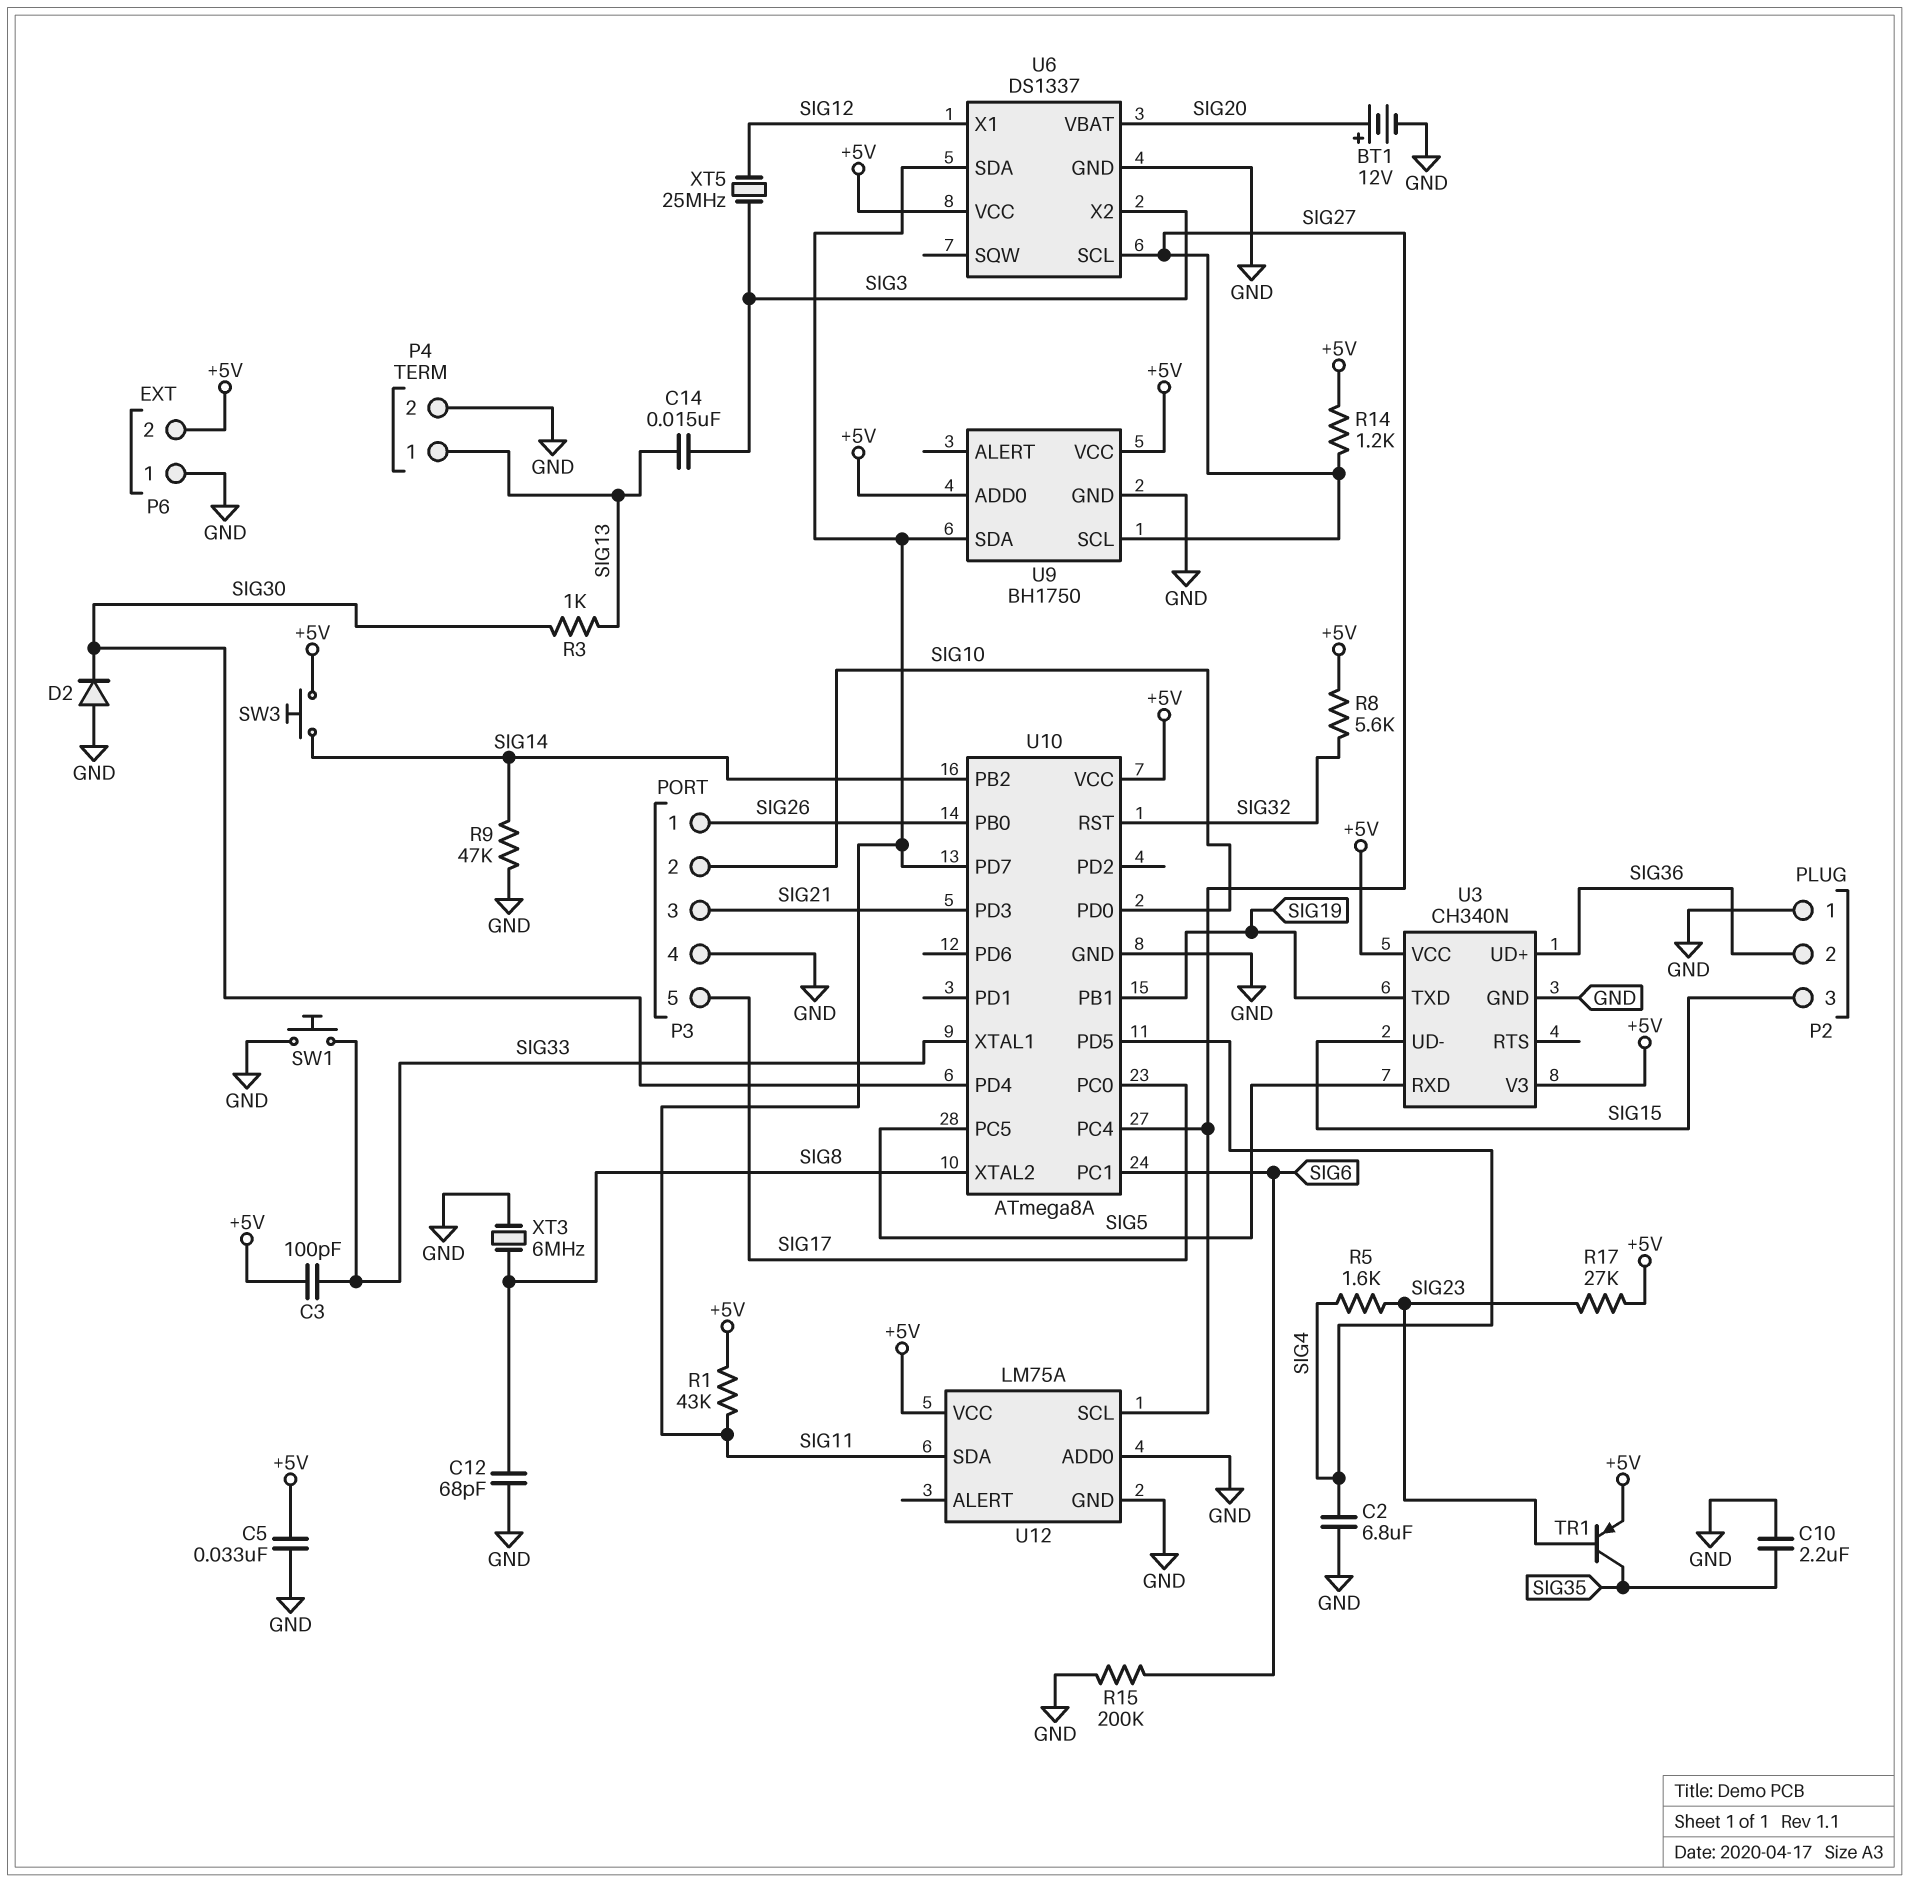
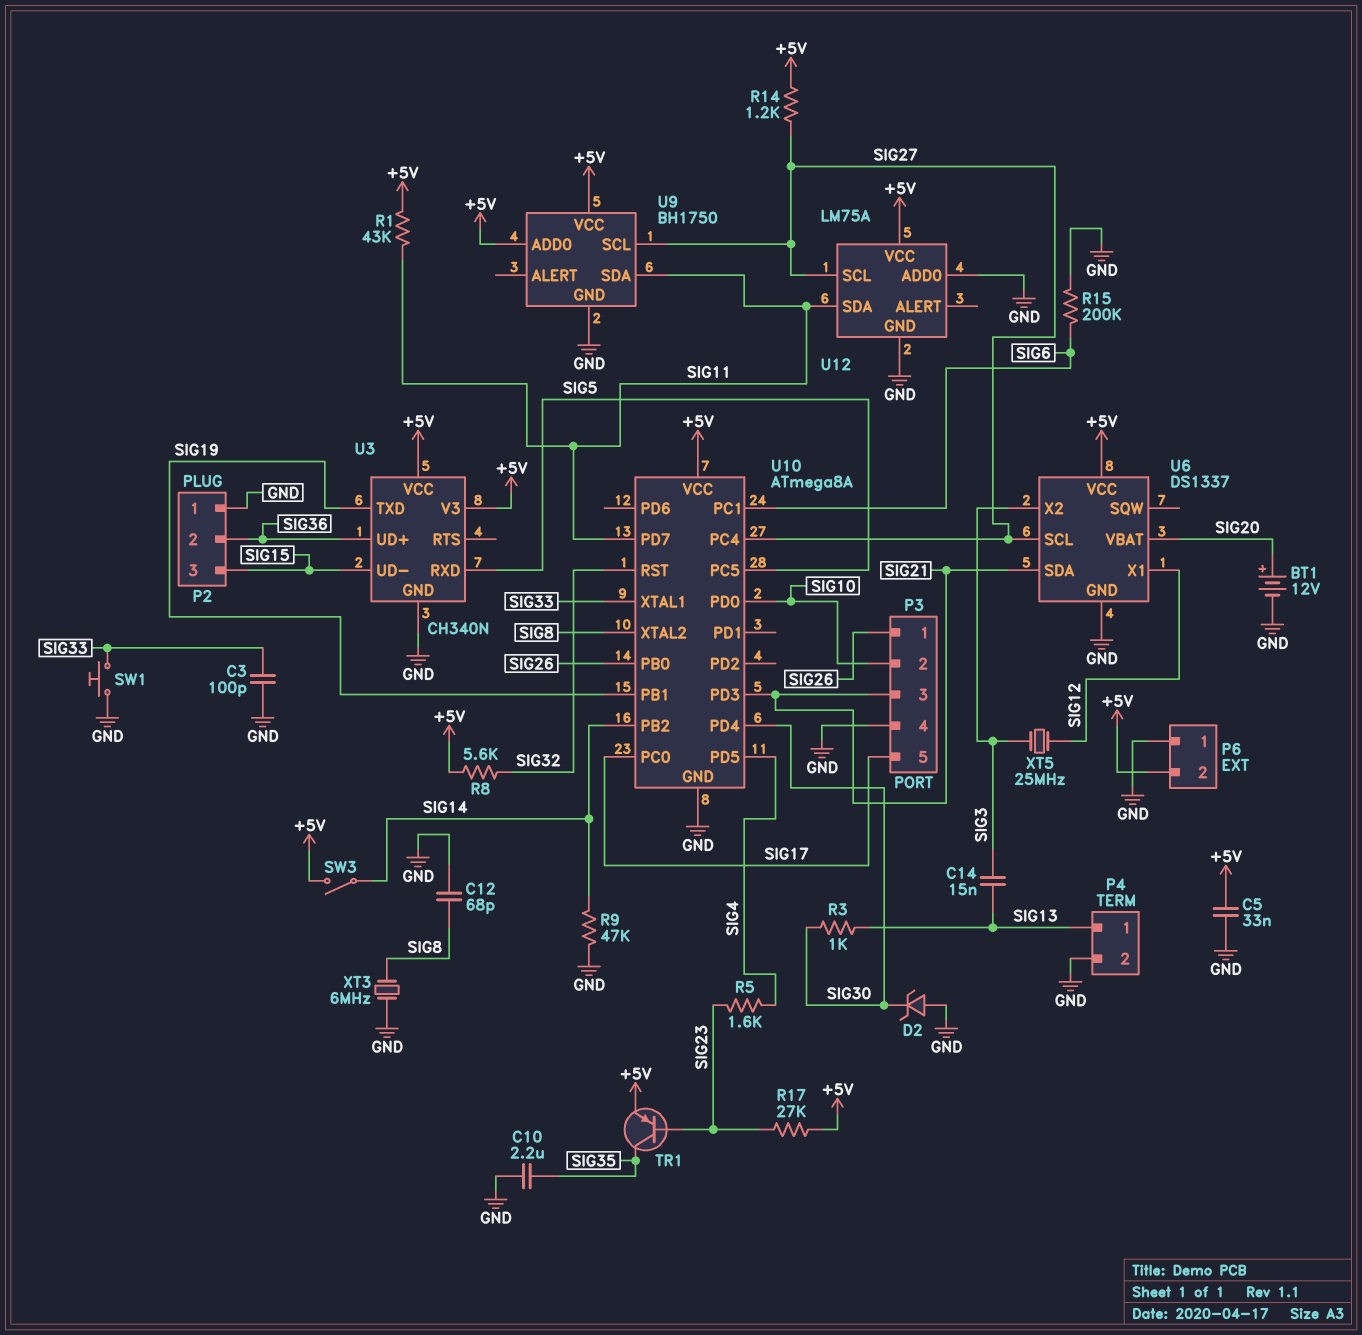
C2: 6.8uF (GND, SIG4) -> none
C3: 100pF (+5V, SIG33) -> 100pF (GND, SIG33)
D2: diode (A GND, K SIG30) -> zener (A GND, K SIG30)
SW3: button (+5V, SIG14) -> switch (+5V, SIG14)
U6 pin SDA: SIG11 -> SIG21

